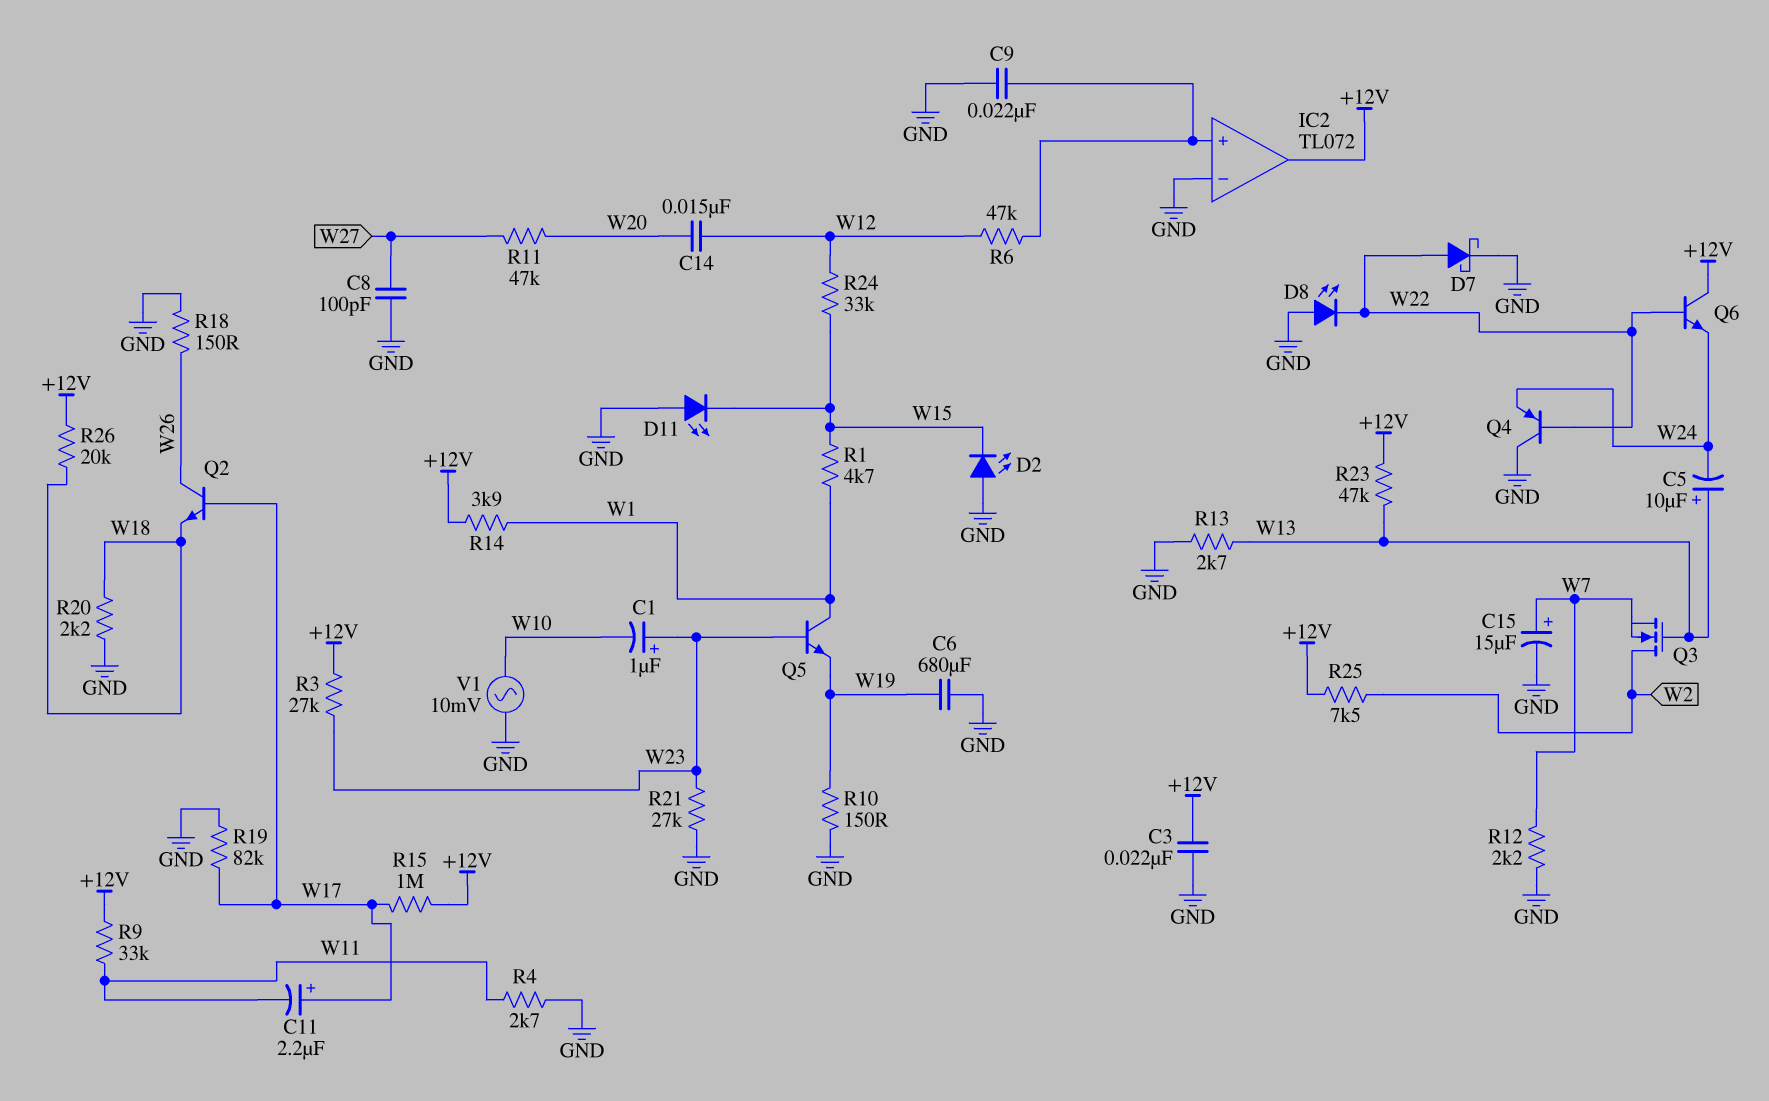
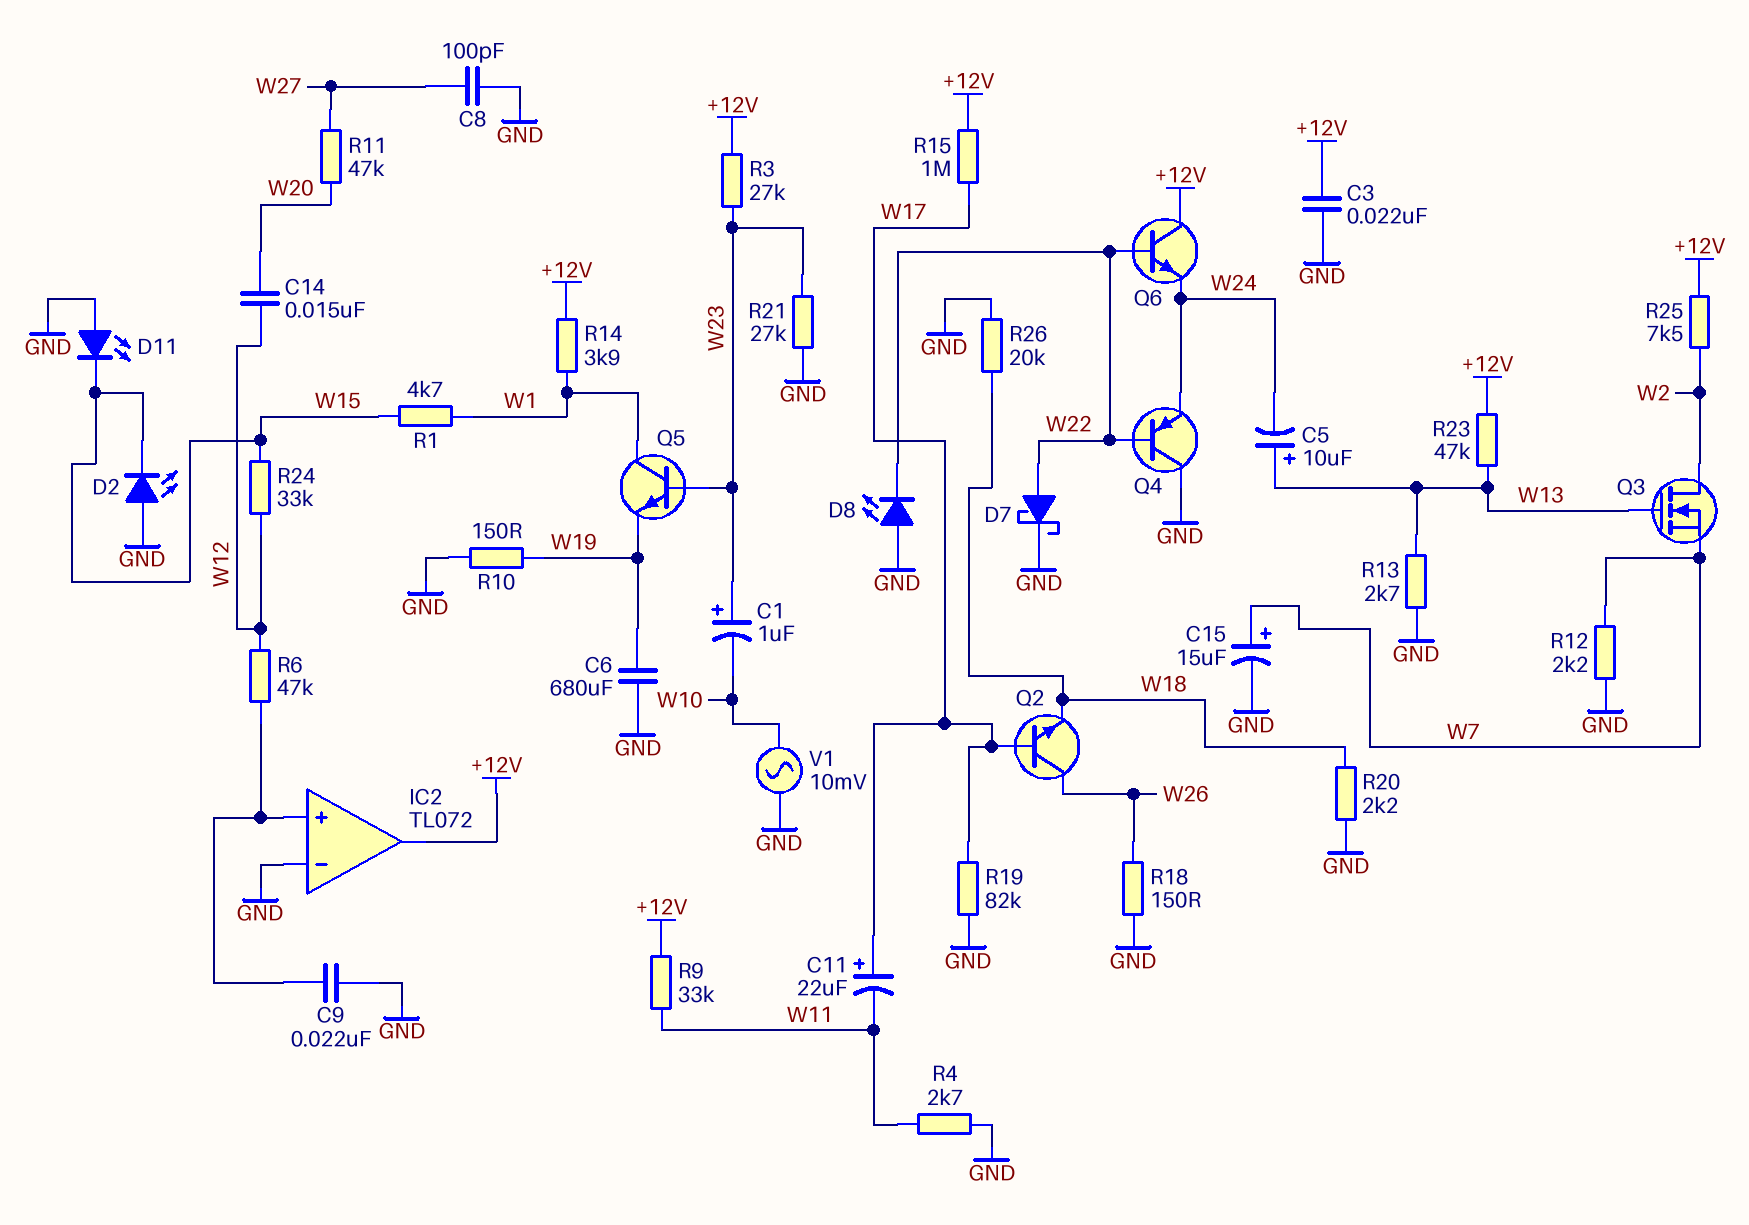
C11: 2.2uF (plus W17, minus W11) -> 22uF (plus W17, minus W11)
R26: 20k (+12V, W18) -> 20k (GND, W18)

